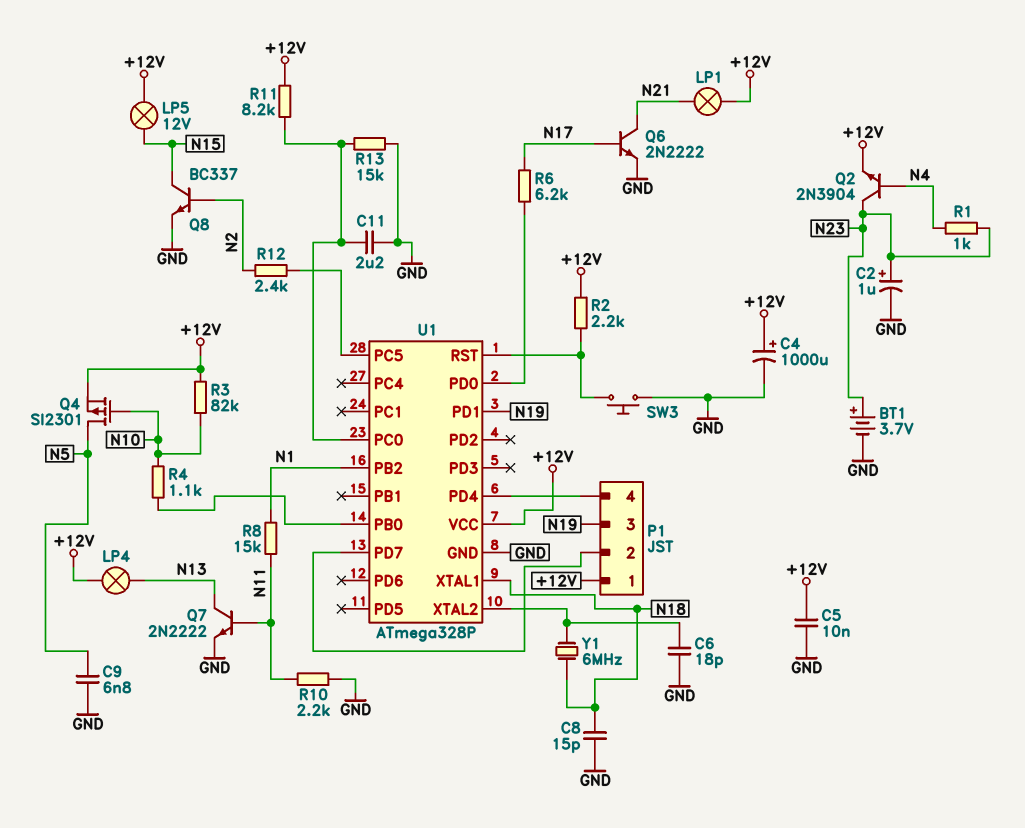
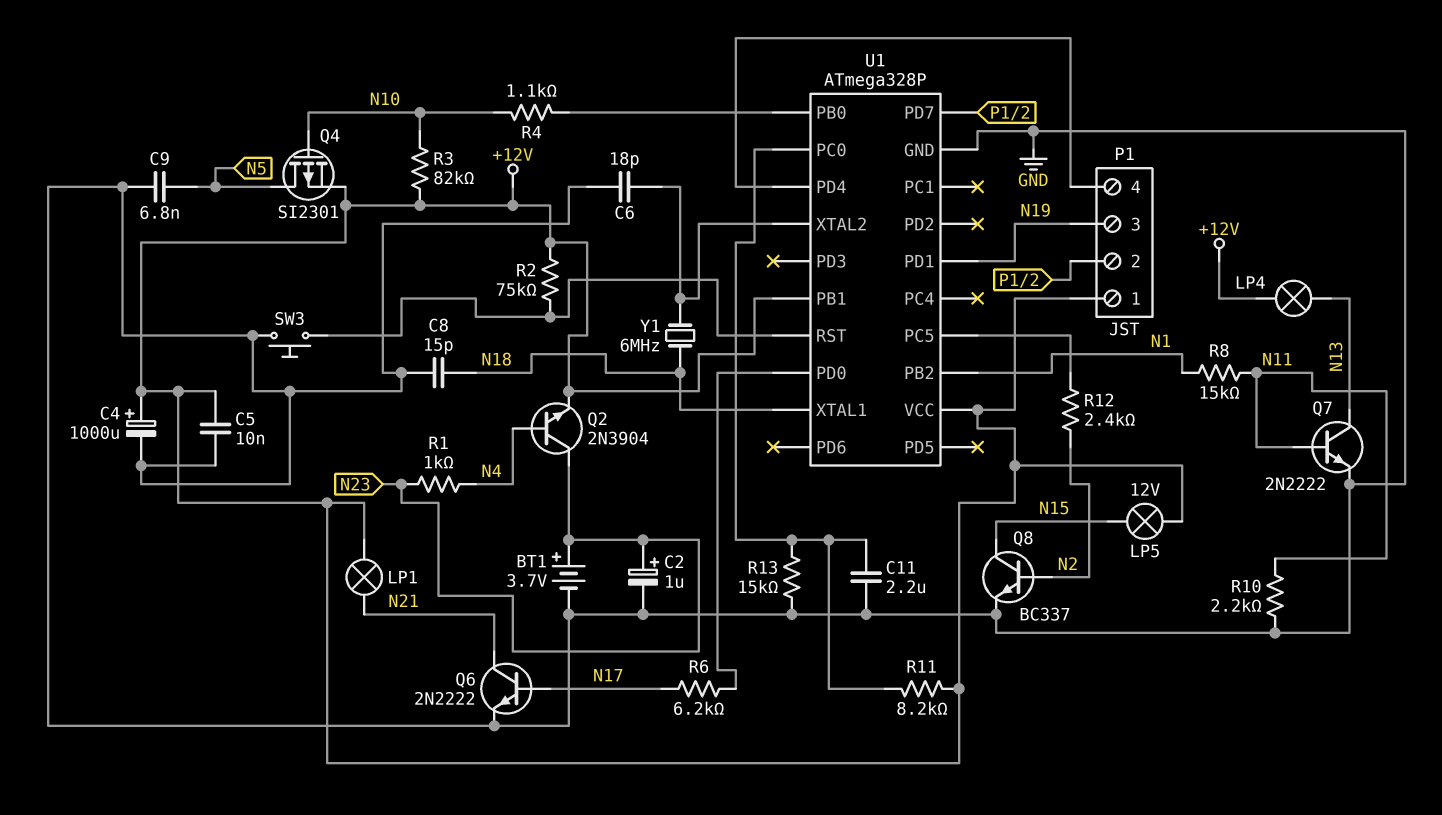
R2: 2.2k (+12V, U1/RST) -> 75k (+12V, U1/RST)
U1 pin PB1: none -> +12V

